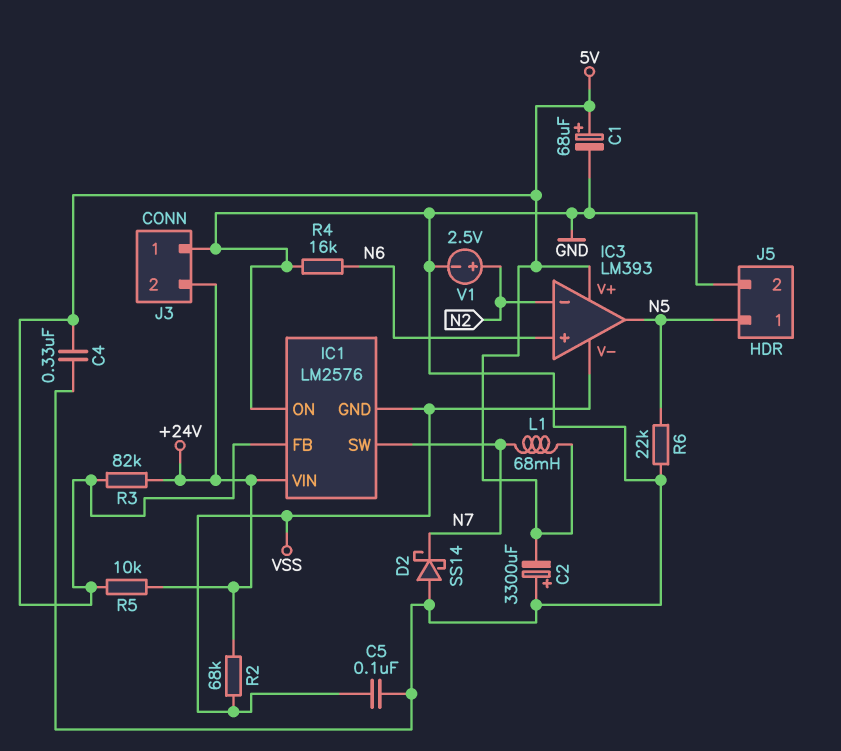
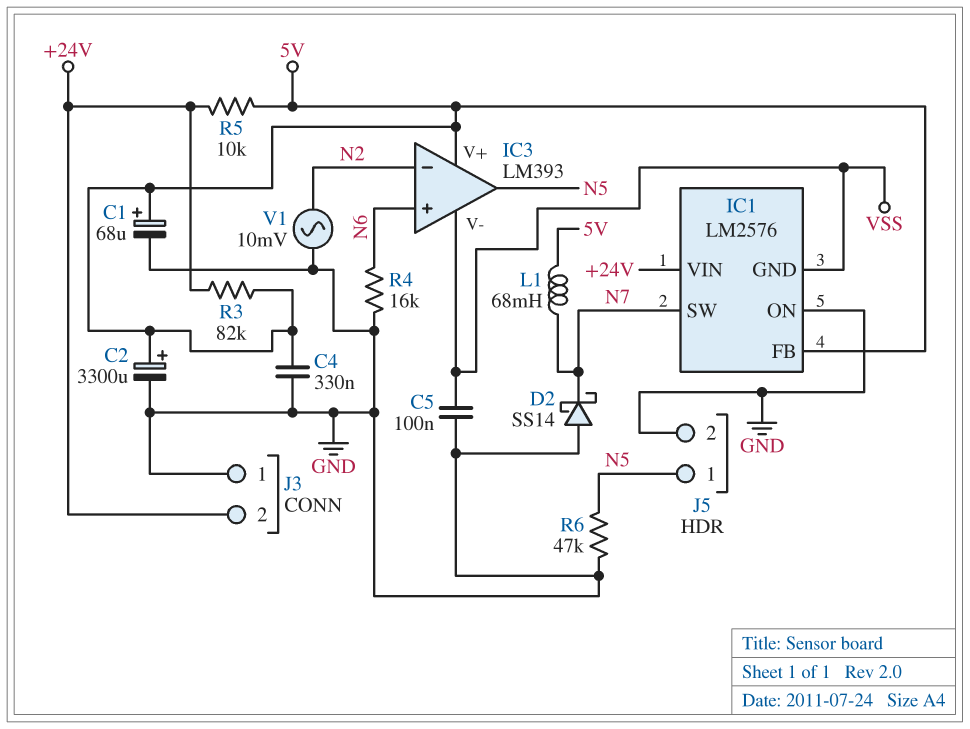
C2: 3300uF (plus GND, minus 5V) -> 3300uF (plus 5V, minus GND)
R2: 68k (+24V, VSS) -> none
R6: 22k (GND, N5) -> 47k (GND, N5)
V1: 2.5V (plus N2, minus GND) -> AC 10mV (GND, N2)

